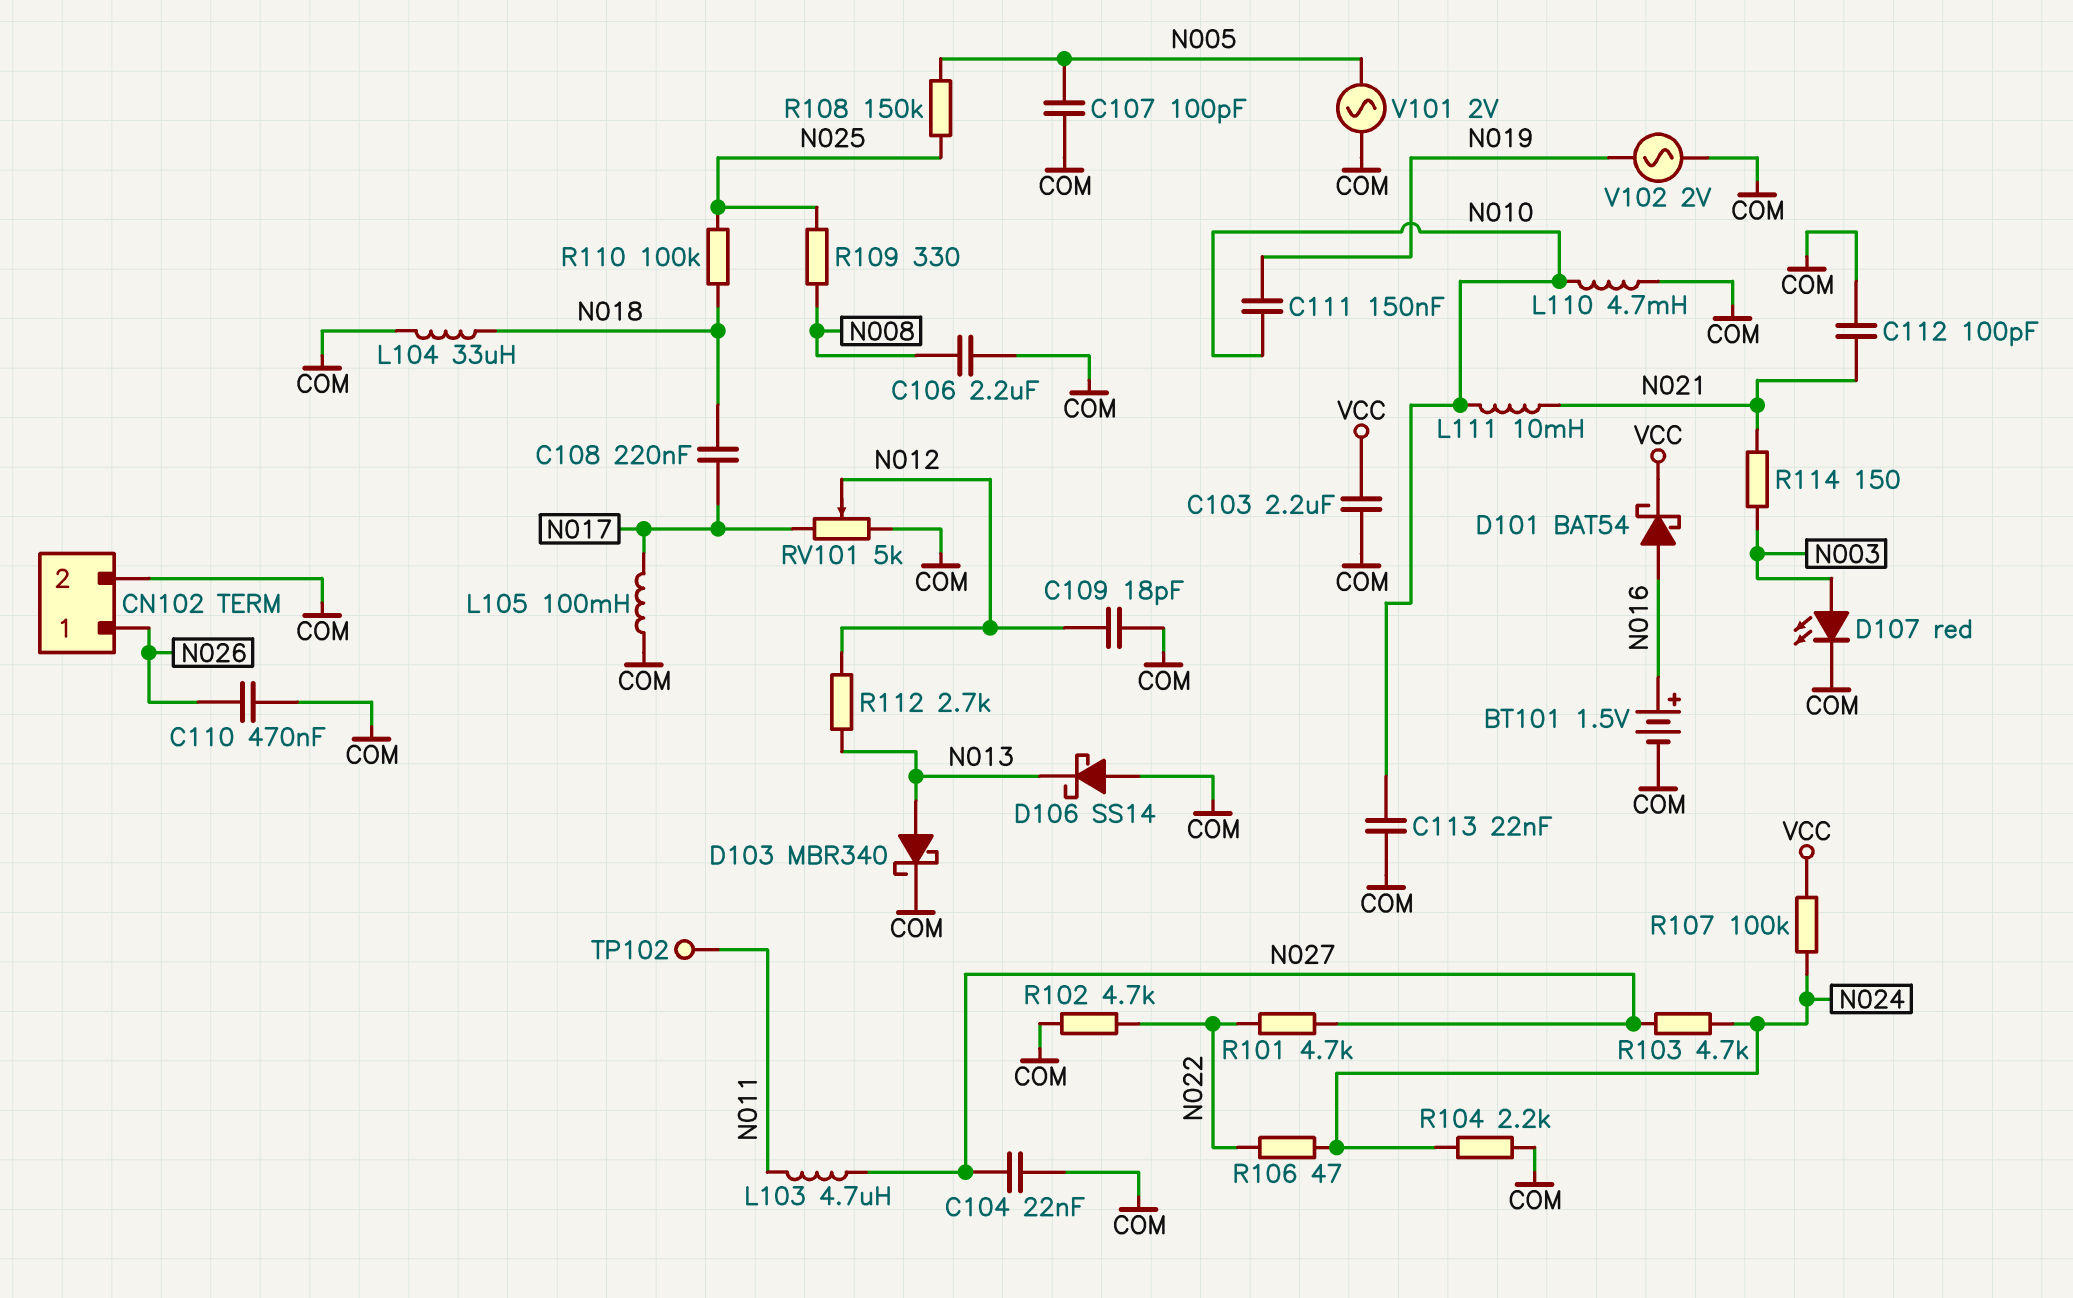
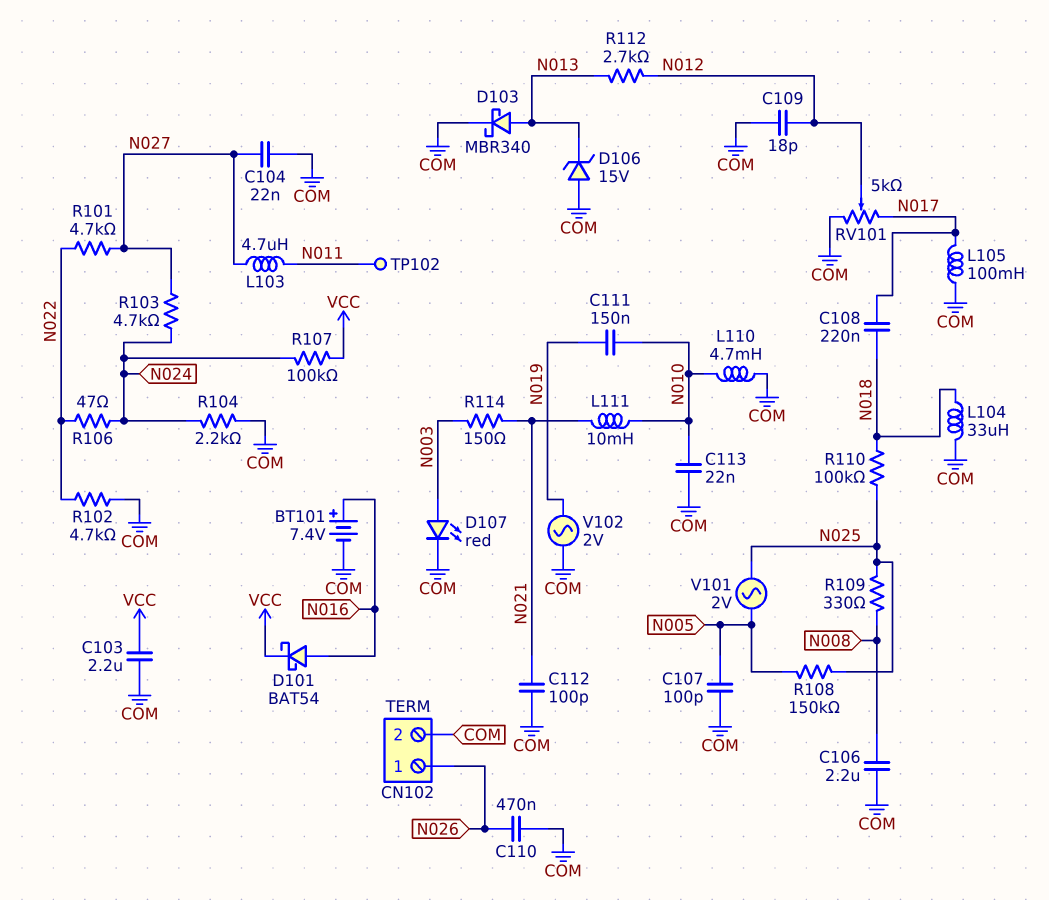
BT101: 1.5V (plus N016, minus COM) -> 7.4V (plus N016, minus COM)
D106: schottky SS14 (A COM, K N013) -> zener 15V (A COM, K N013)
V101: AC 2V (COM, N005) -> AC 2V (N005, N025)

